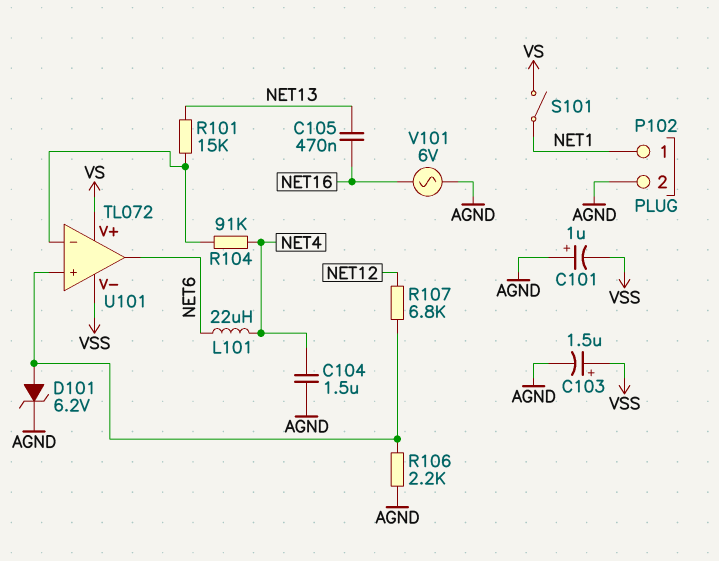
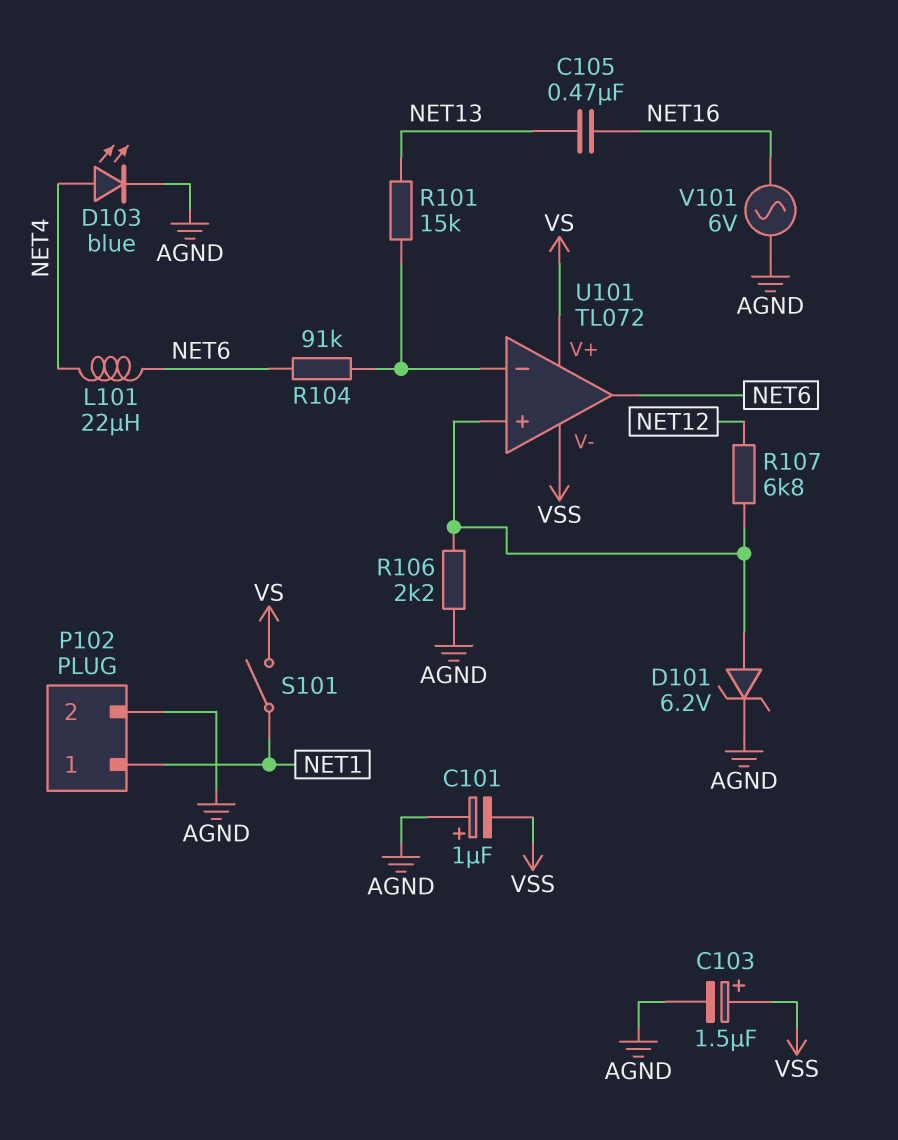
C104: 1.5uF (AGND, NET4) -> none
D103: none -> LED blue (A NET4, K AGND)
R104: 91k (NET4, U101/in-) -> 91k (NET6, U101/in-)

